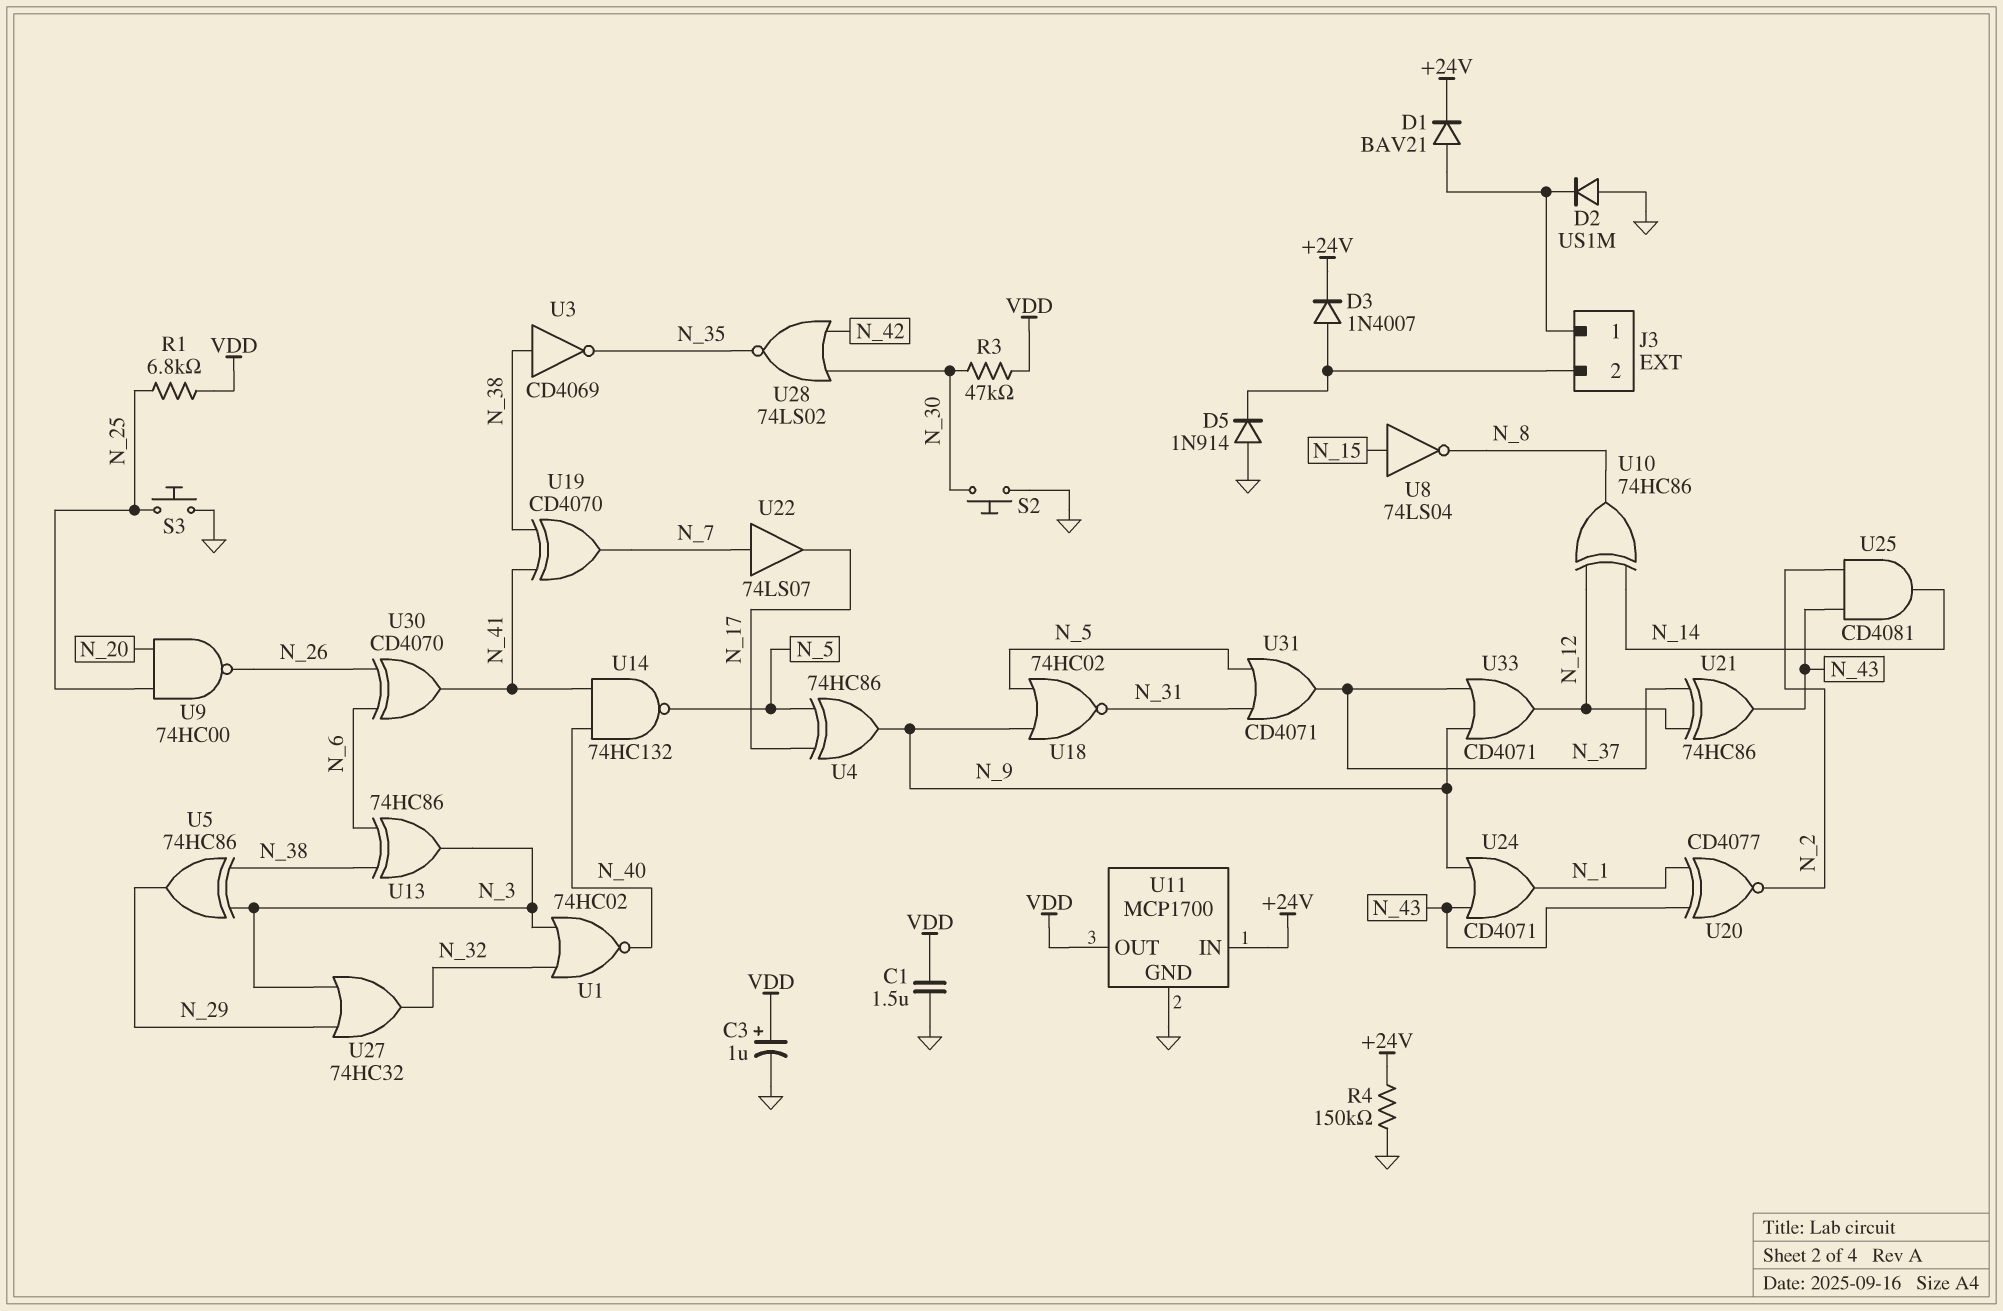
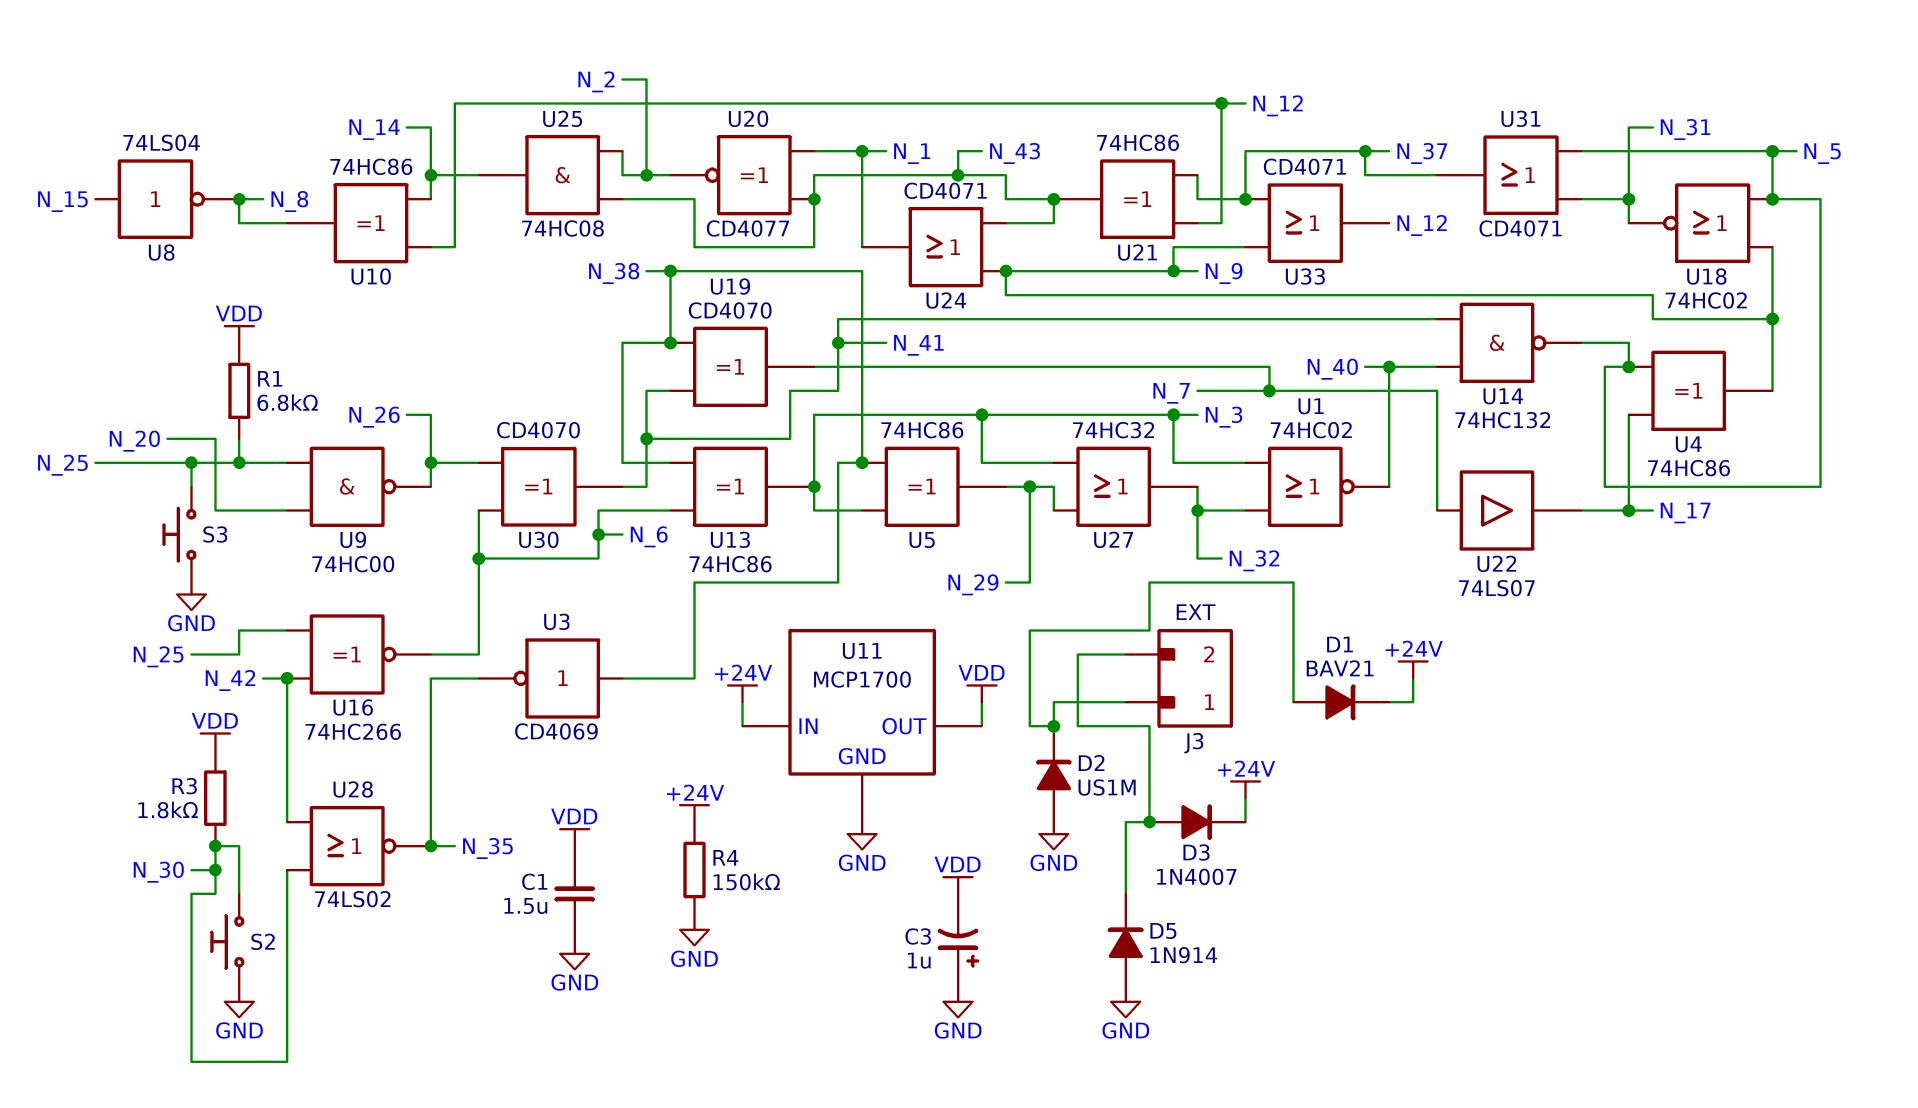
C3: 1uF (plus VDD, minus GND) -> 1uF (plus GND, minus VDD)
R3: 47k (N_30, VDD) -> 1.8k (N_30, VDD)
U16: none -> XNOR 74HC266 (in N_25, in N_42, out N_6)
U25: AND CD4081 (in N_2, in N_43, out N_14) -> AND 74HC08 (in N_2, in N_43, out N_14)

